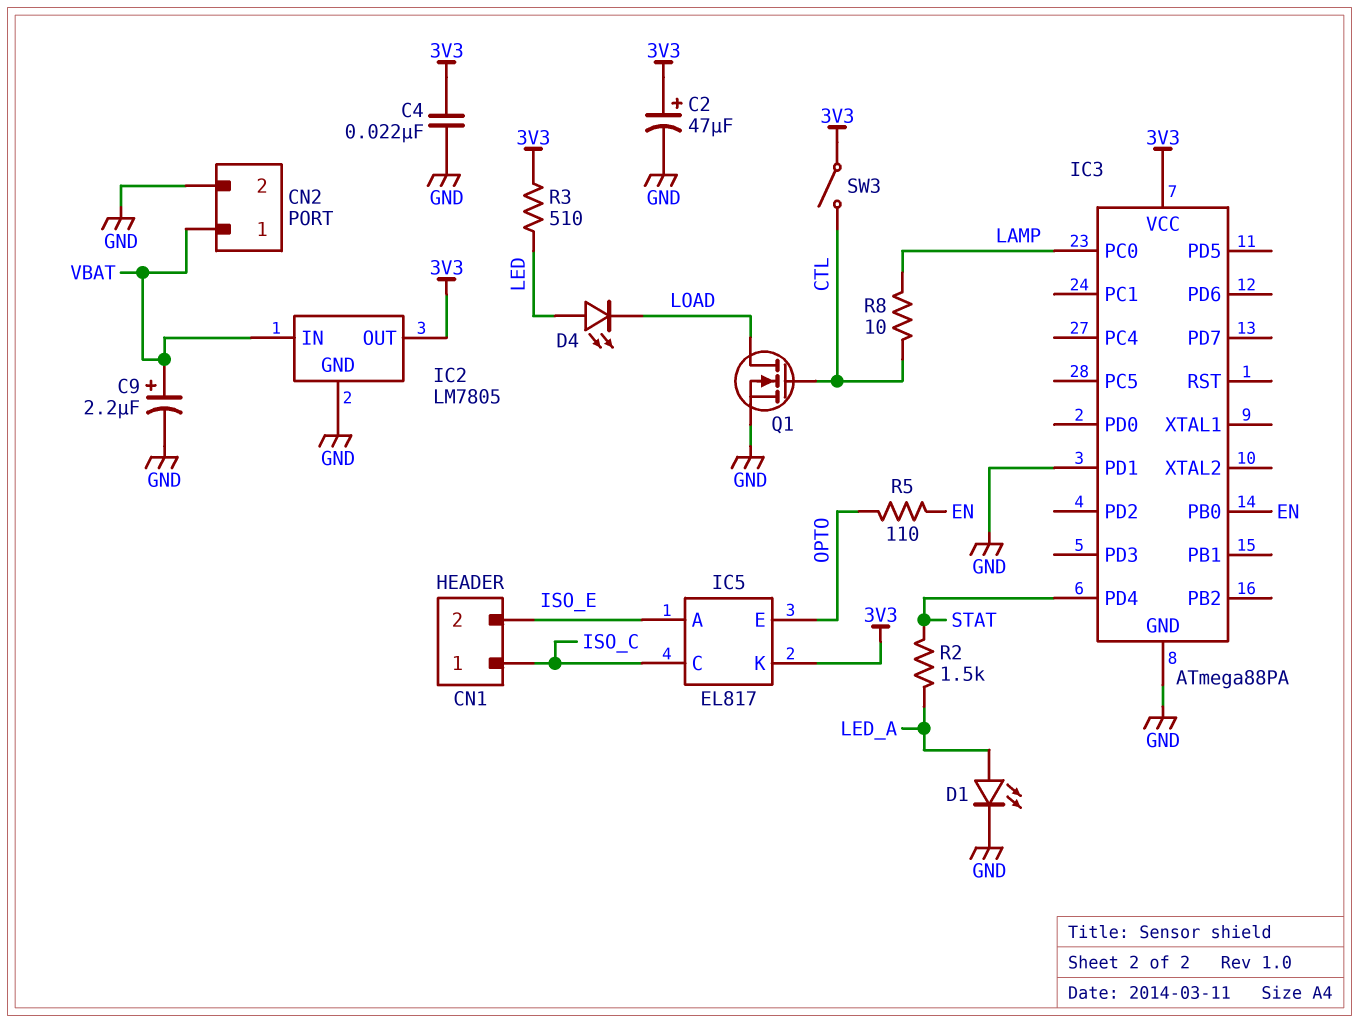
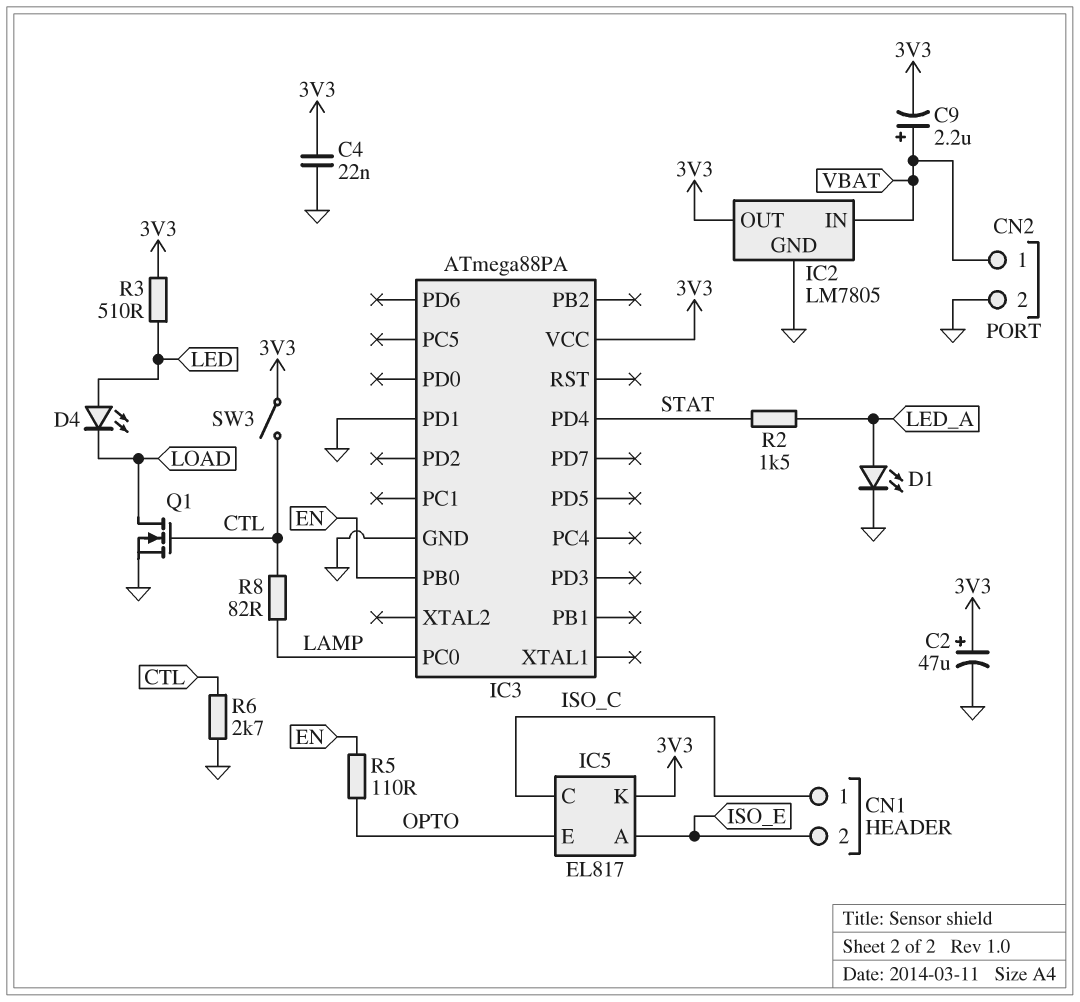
C9: 2.2uF (plus VBAT, minus GND) -> 2.2uF (plus VBAT, minus 3V3)
R6: none -> 2.7k (CTL, GND)
R8: 10 (CTL, LAMP) -> 82 (CTL, LAMP)

